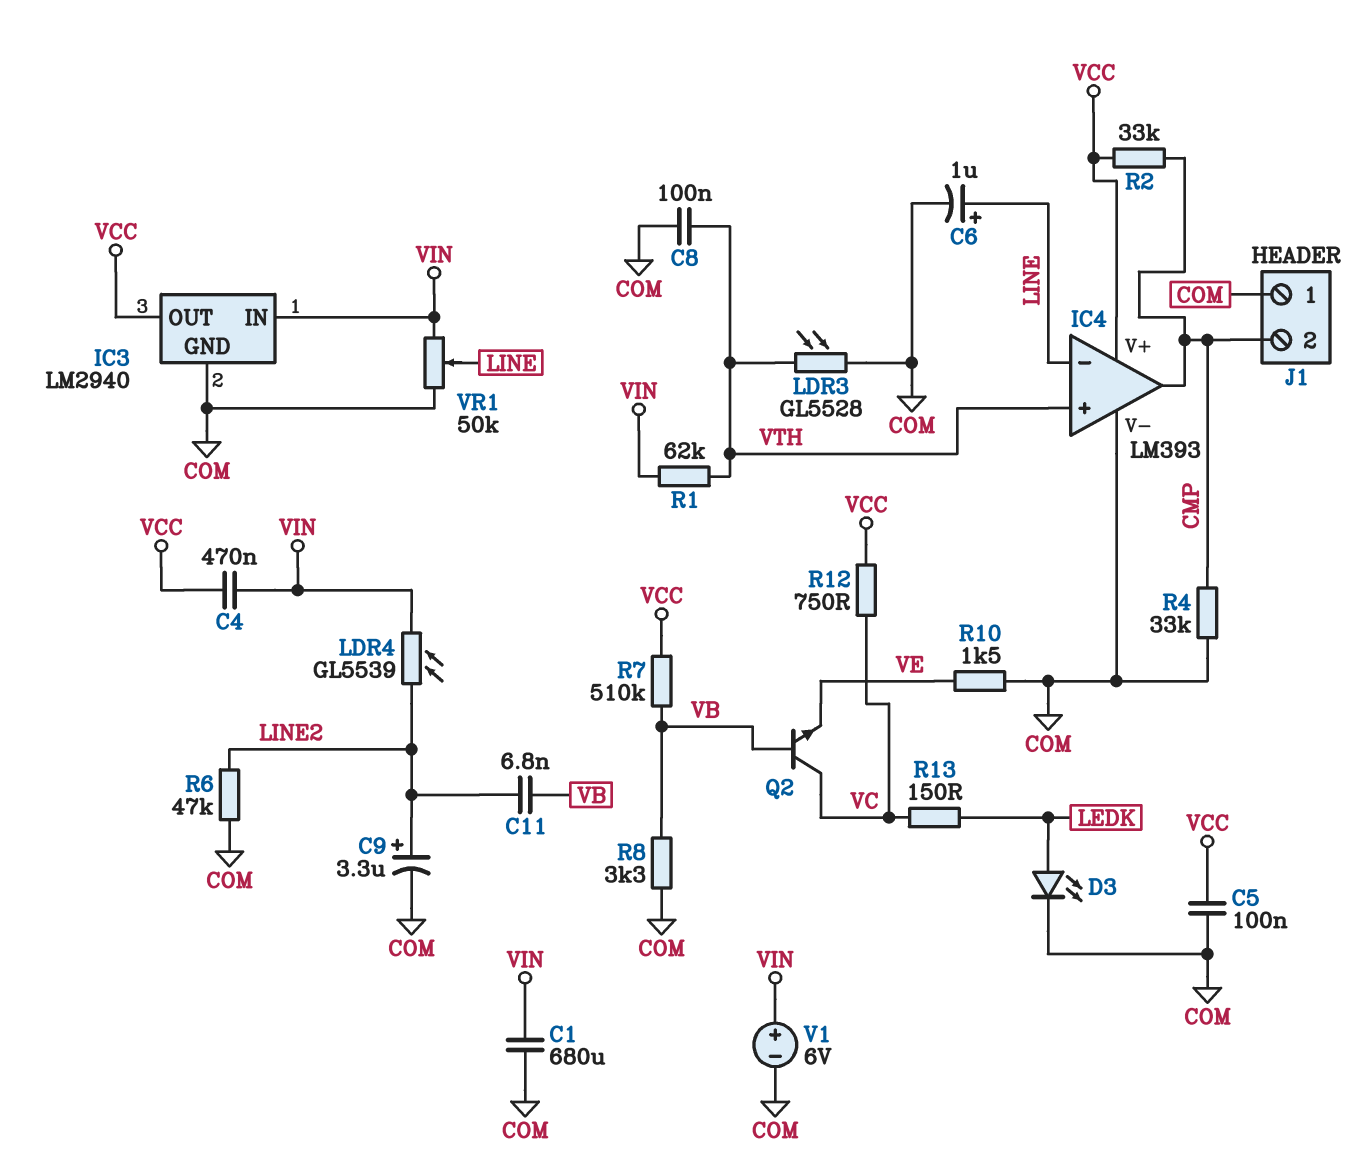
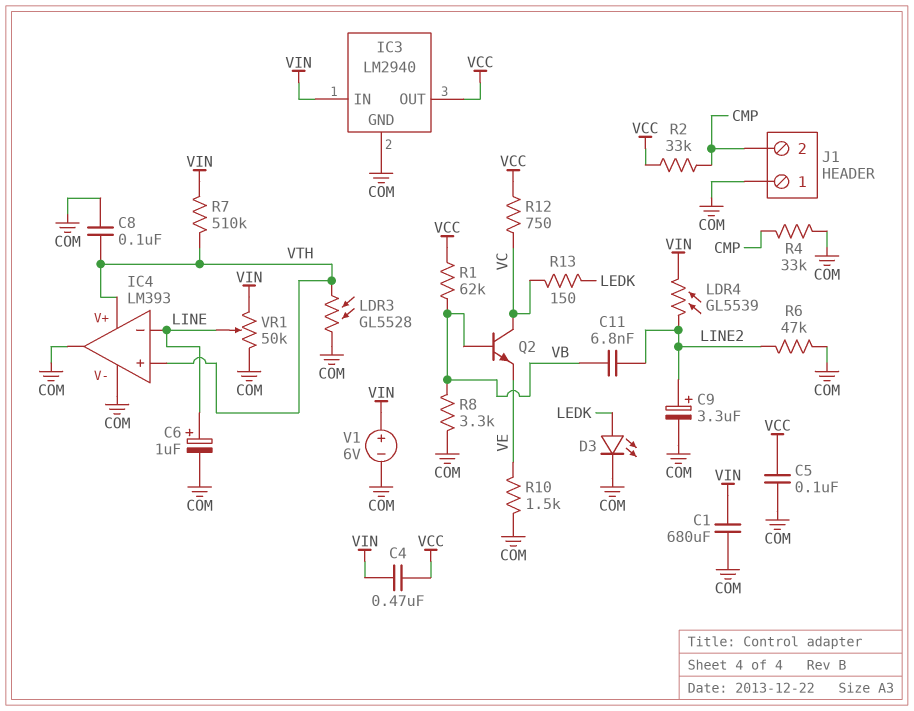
IC4 pin V+: VCC -> VTH
IC4 pin out: CMP -> COM
R1: 62k (VIN, VTH) -> 62k (VB, VCC)
R7: 510k (VB, VCC) -> 510k (VIN, VTH)

